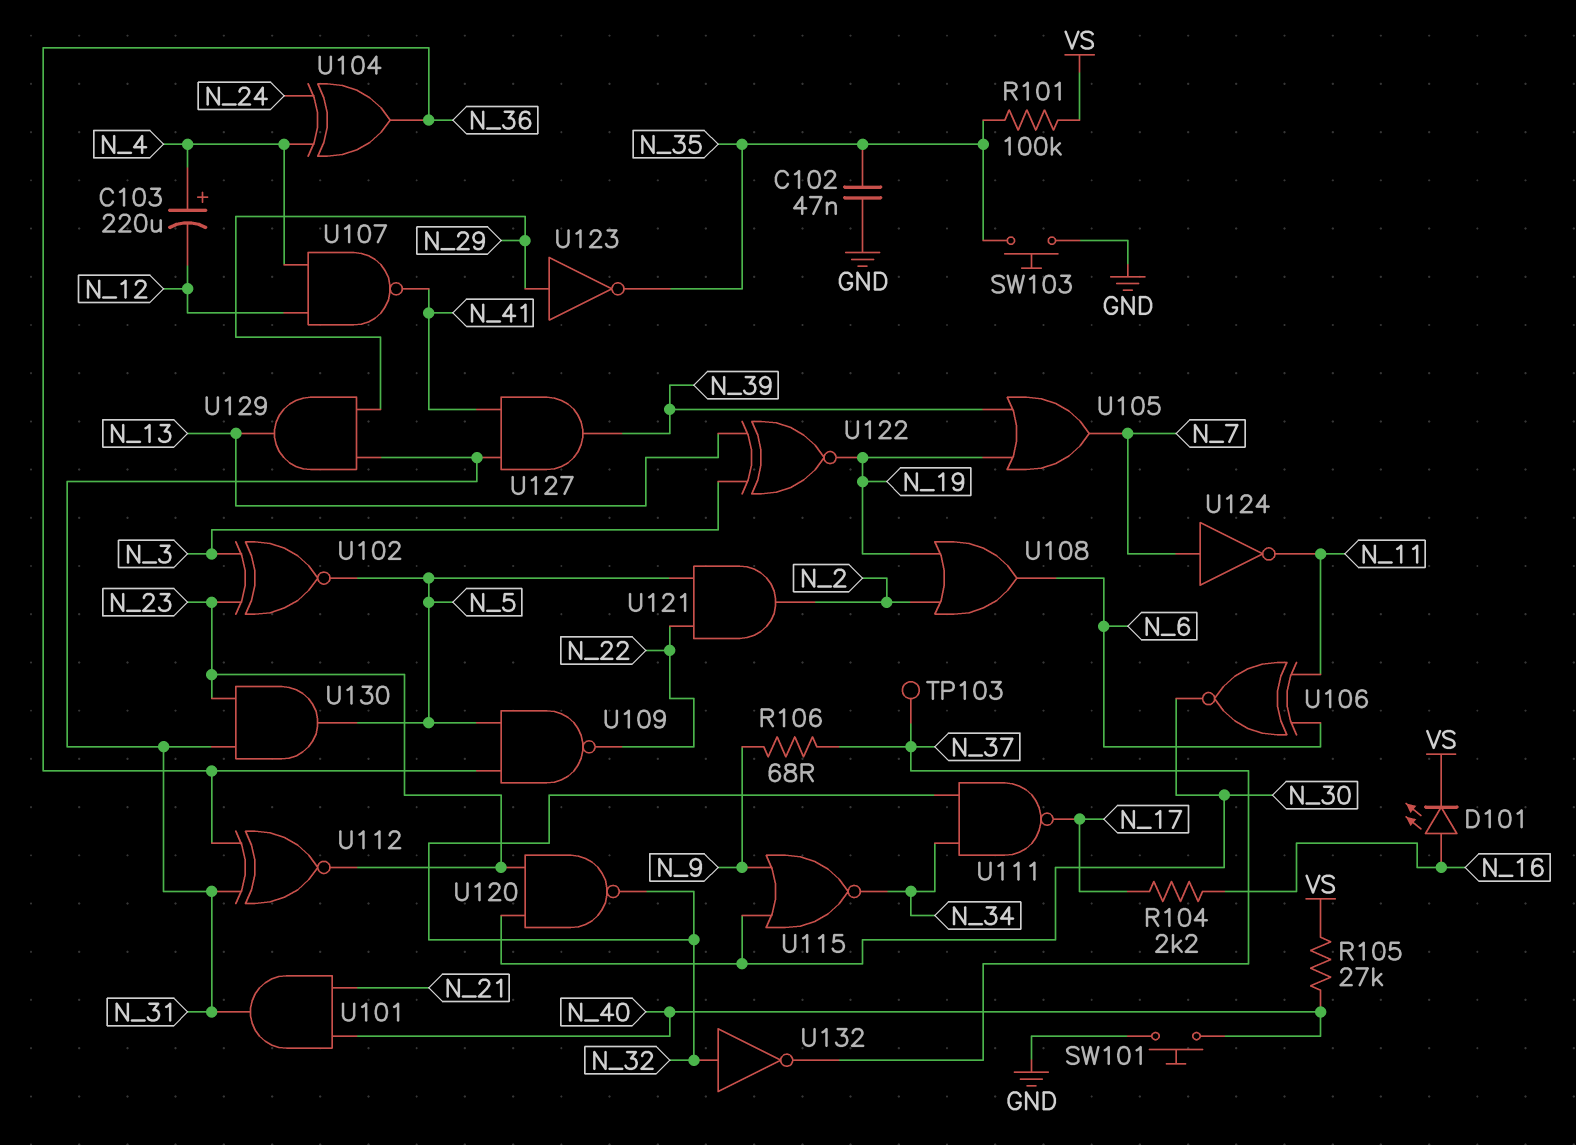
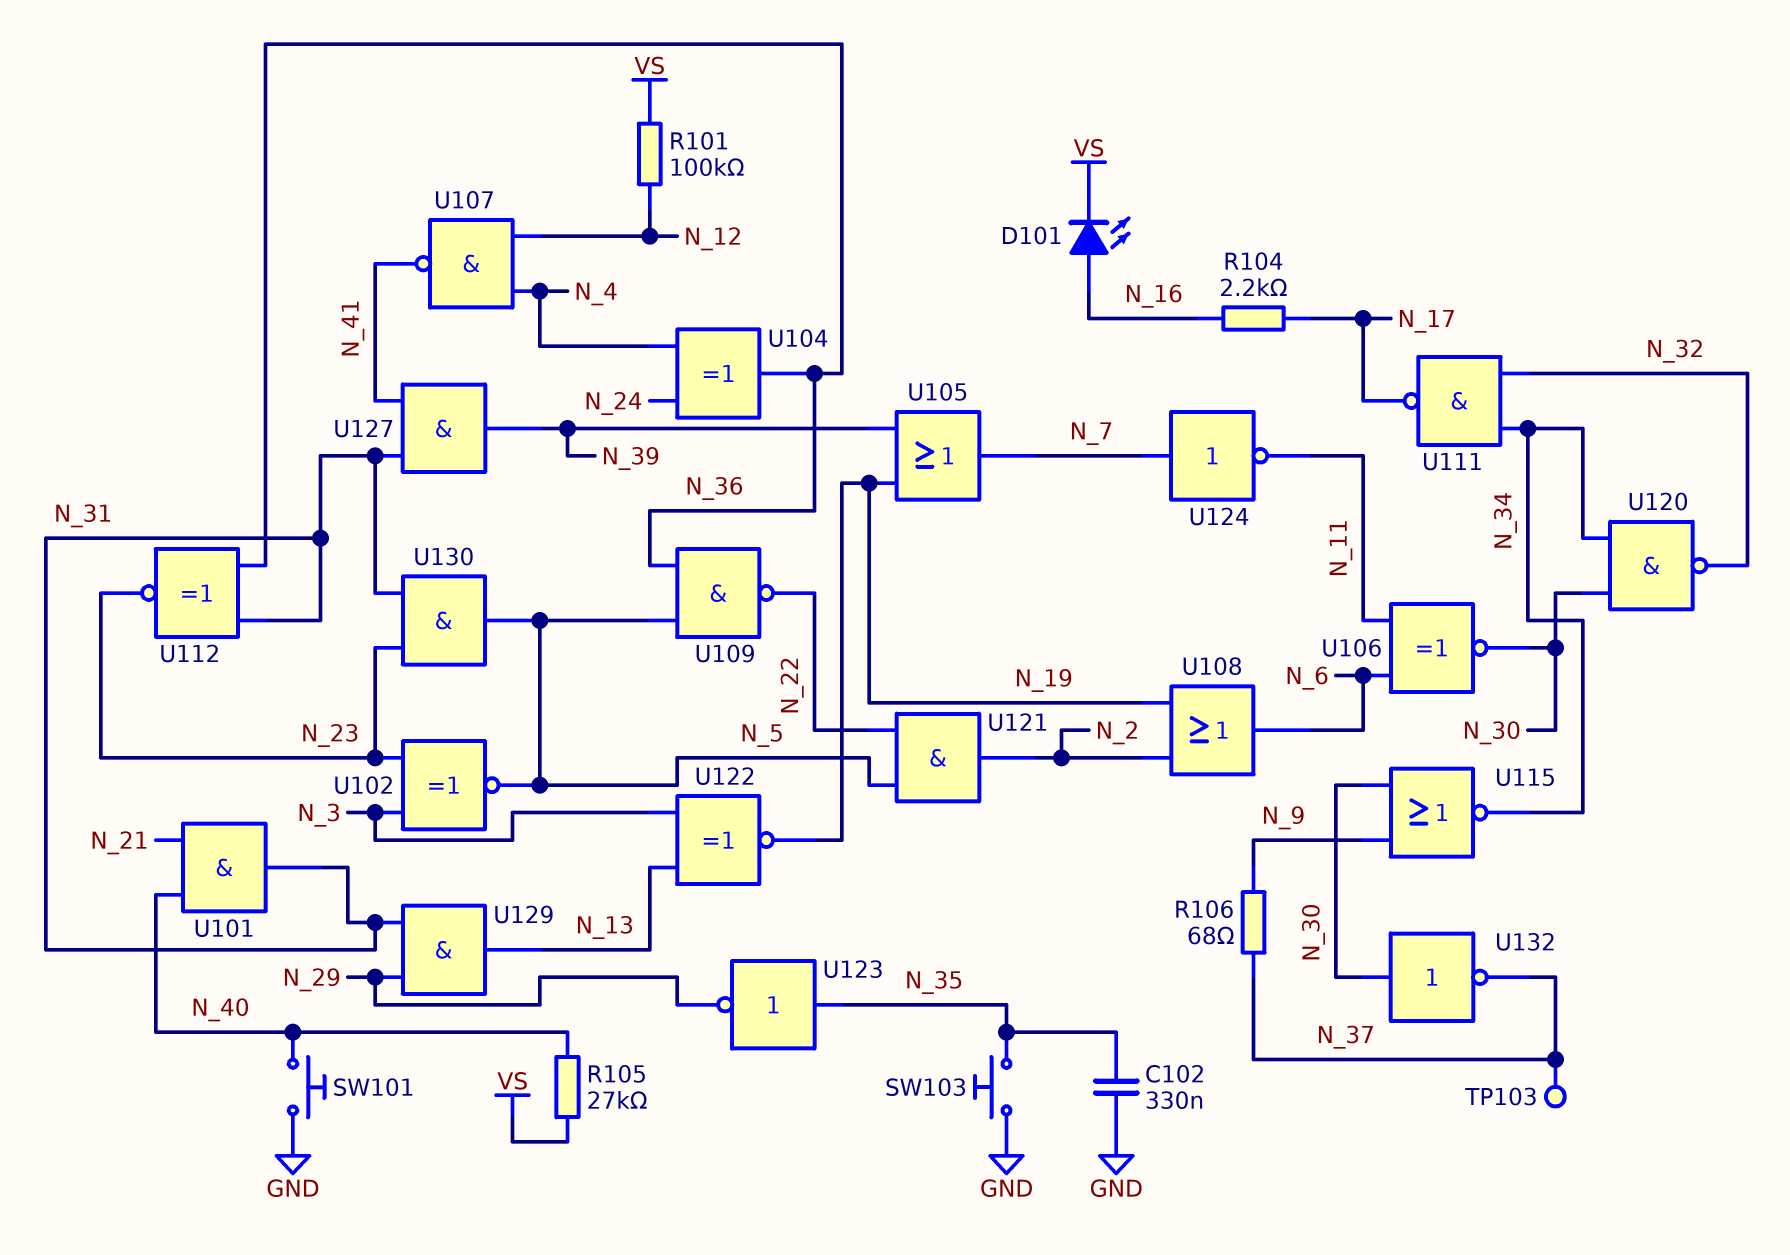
C102: 47nF (GND, N_35) -> 330nF (GND, N_35)
C103: 220uF (plus N_4, minus N_12) -> none
R101: 100k (N_35, VS) -> 100k (N_12, VS)
U120: NAND (in N_23, in N_30, out N_32) -> NAND (in N_30, in N_34, out N_32)
U123: NOT (in N_29, out N_35) -> NOT (in N_35, out N_29)
U132: NOT (in N_32, out N_37) -> NOT (in N_30, out N_37)

